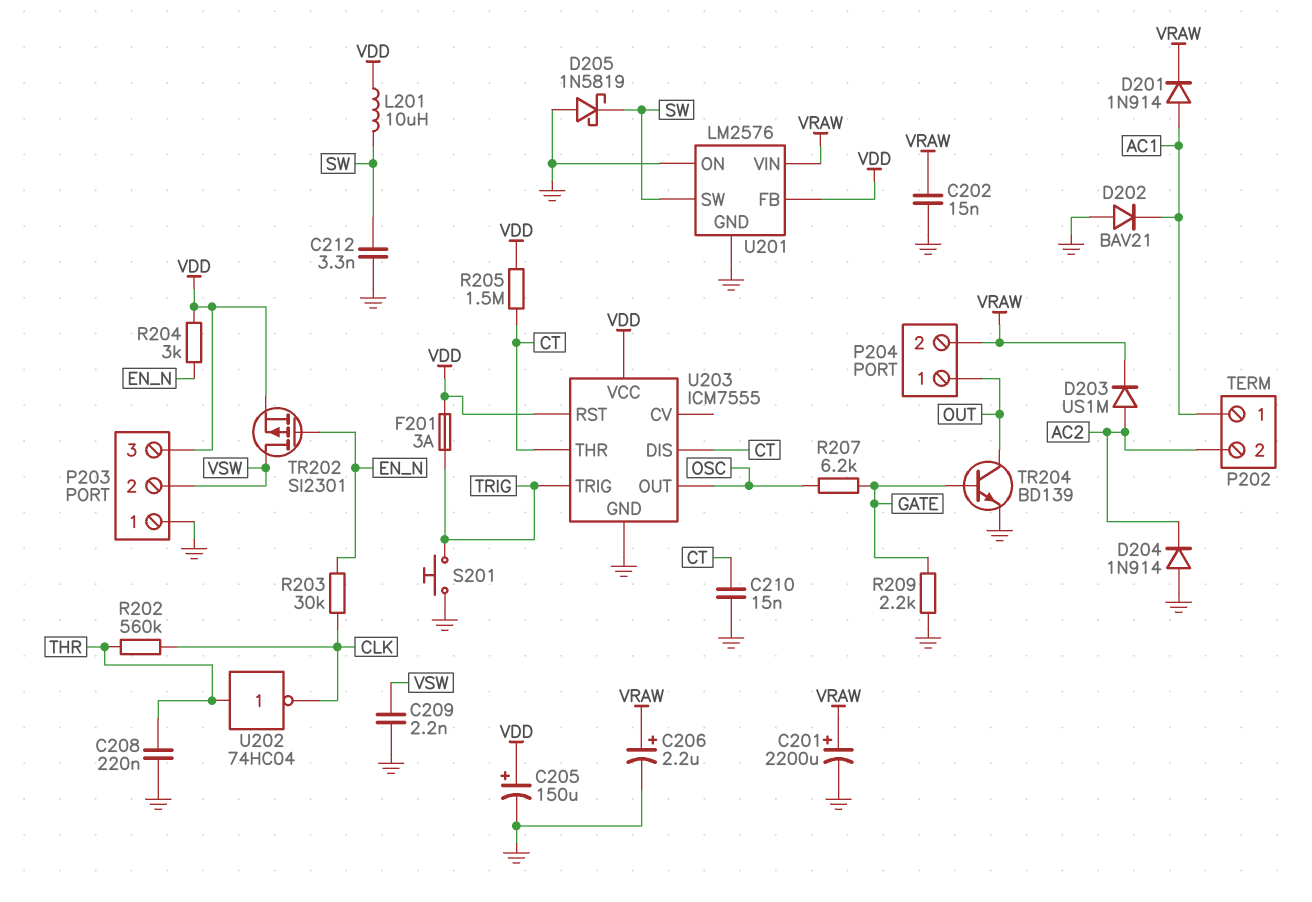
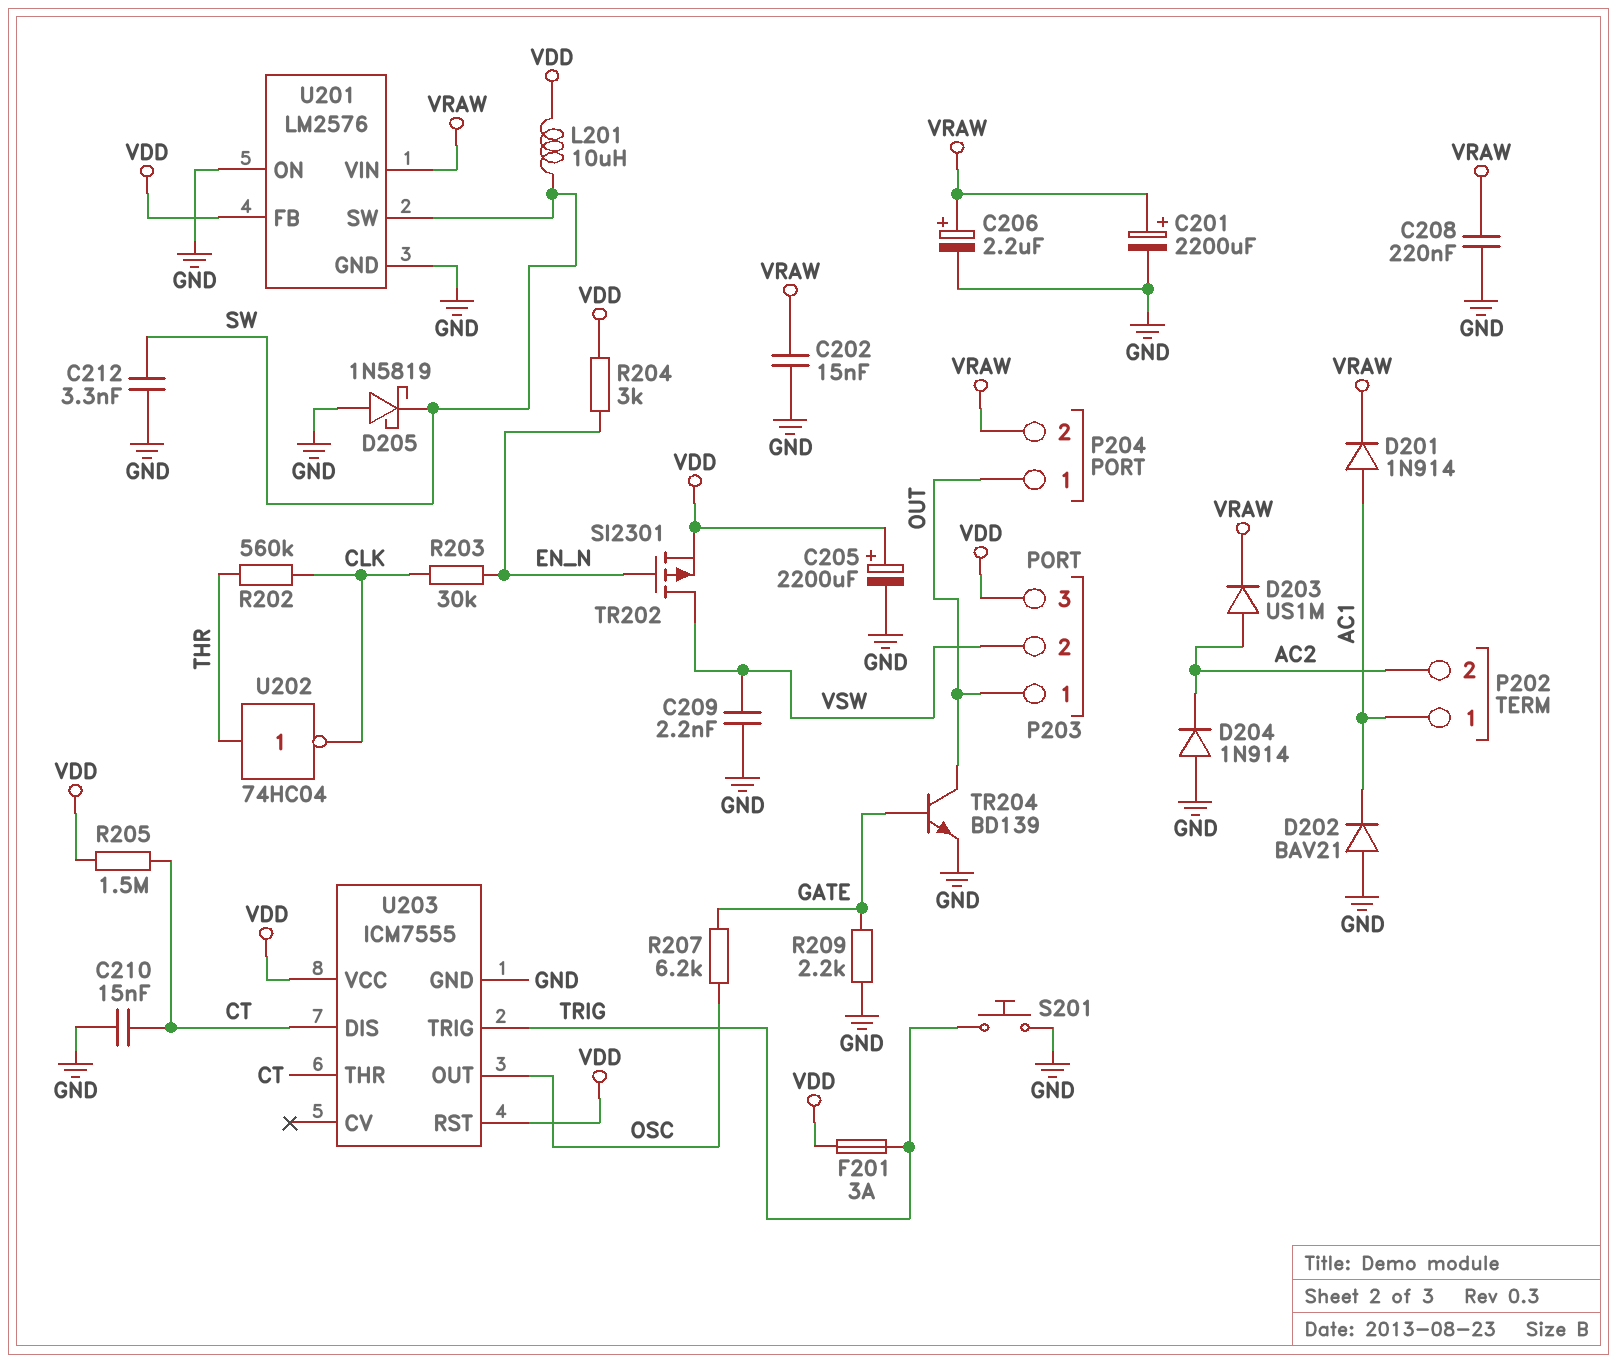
C205: 150uF (plus VDD, minus GND) -> 2200uF (plus VDD, minus GND)
C208: 220nF (GND, THR) -> 220nF (GND, VRAW)
P203 pin 1: GND -> OUT

